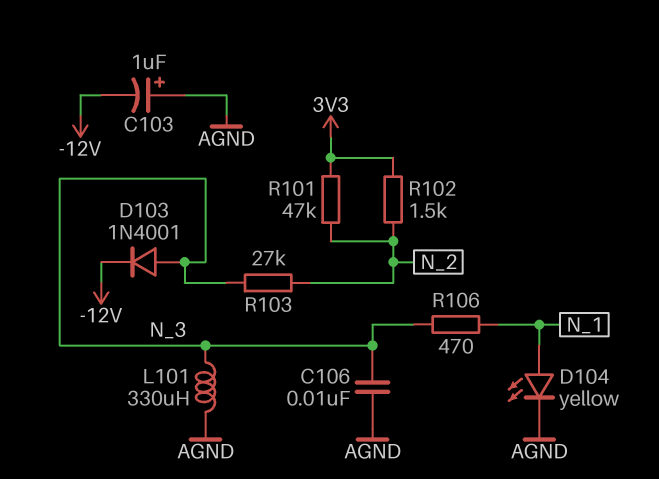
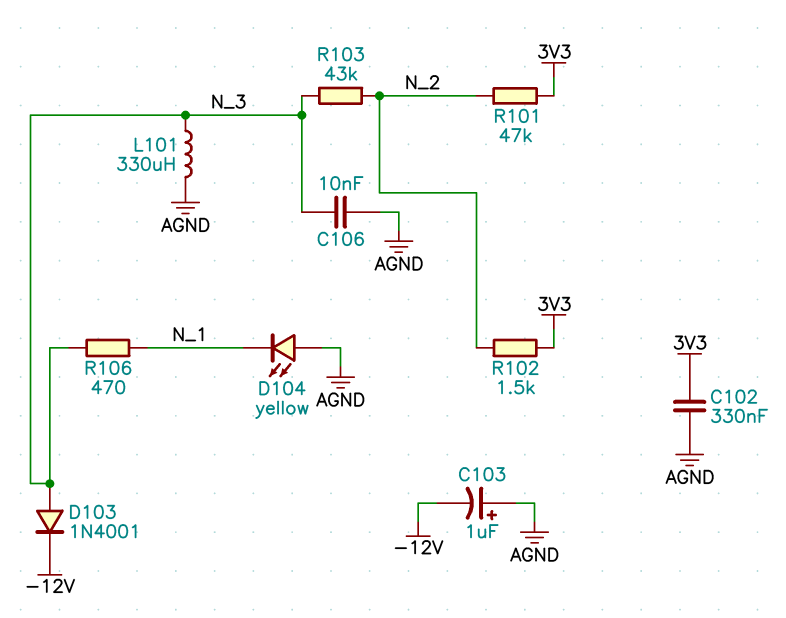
C102: none -> 330nF (3V3, AGND)
D104: LED yellow (A N_1, K AGND) -> LED yellow (A AGND, K N_1)
R103: 27k (N_2, N_3) -> 43k (N_2, N_3)

